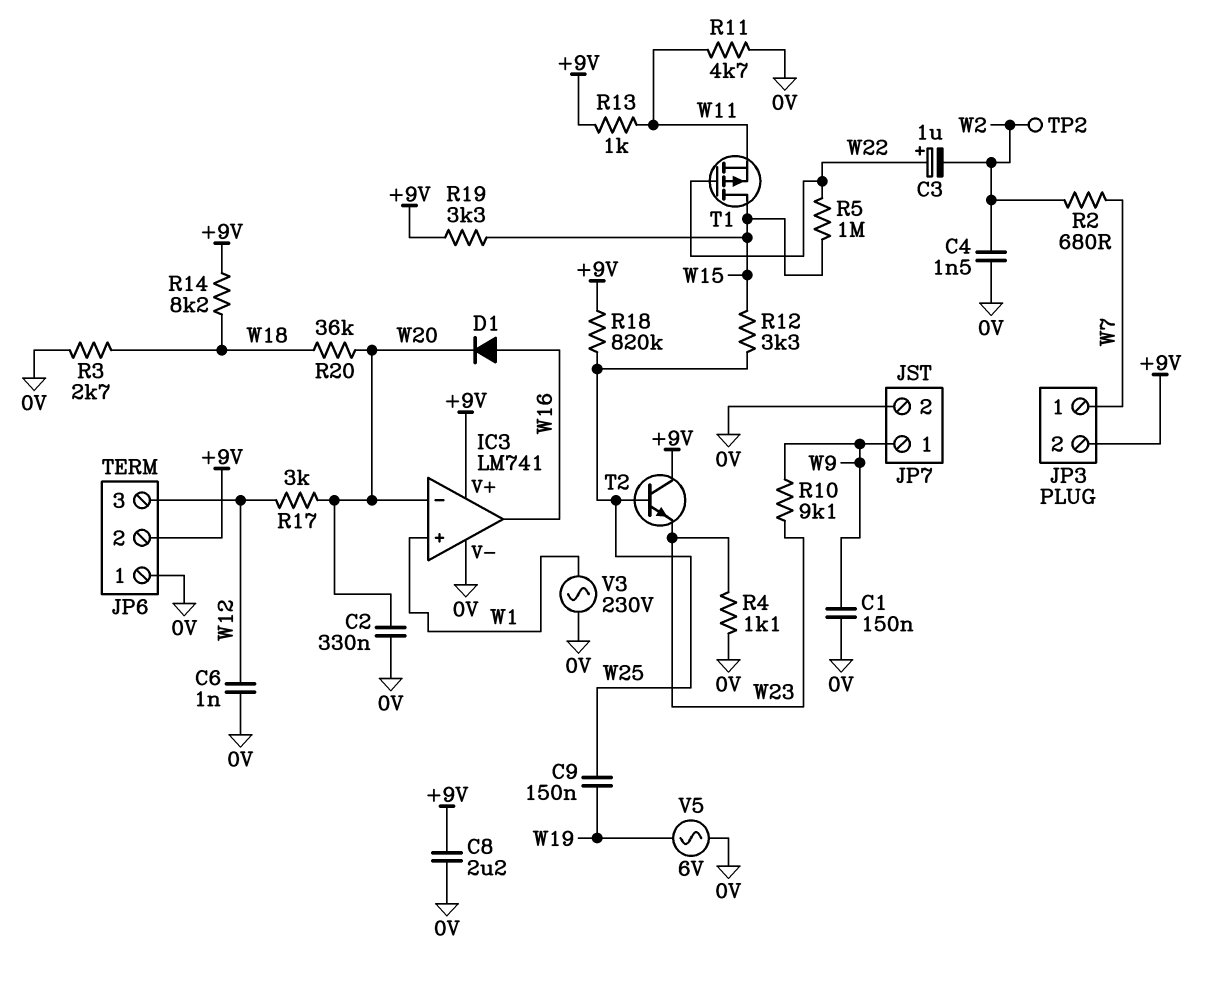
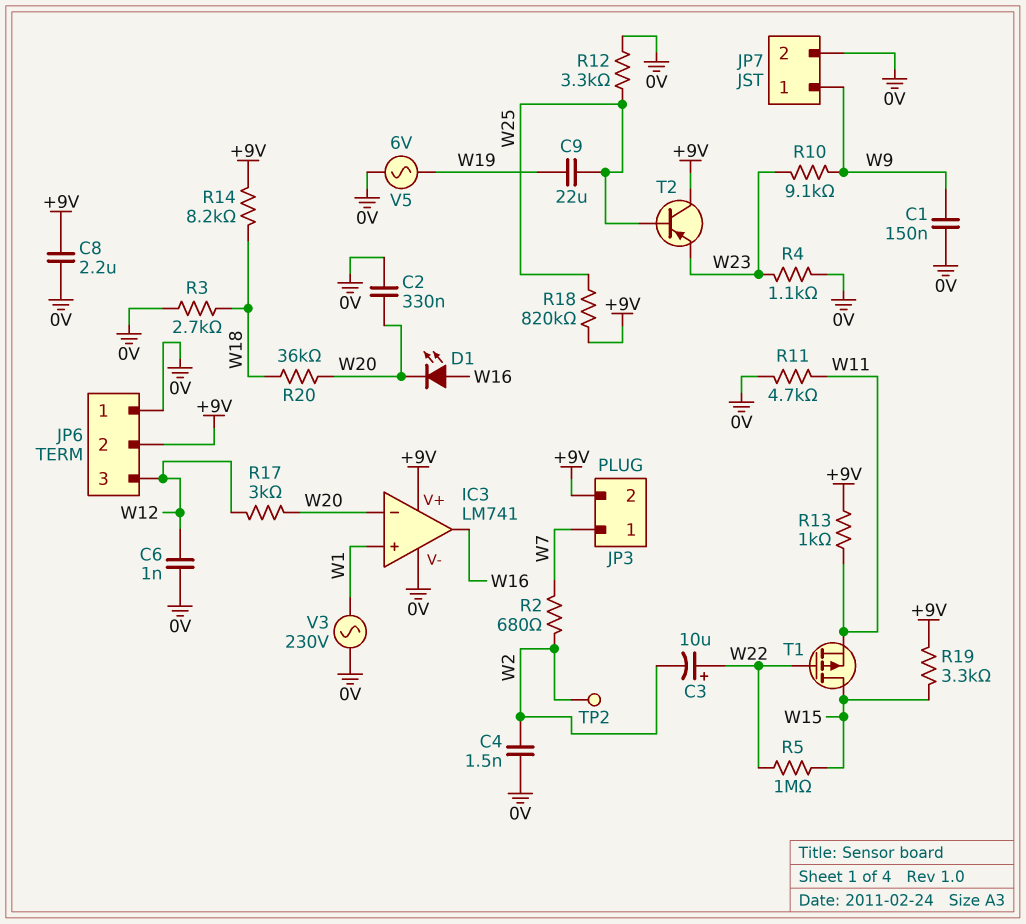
C3: 1uF (plus W22, minus W2) -> 10uF (plus W22, minus W2)
C9: 150nF (W19, W25) -> 22uF (W19, W25)
D1: diode (A W16, K W20) -> LED (A W16, K W20)
R12: 3.3k (W15, W25) -> 3.3k (0V, W25)
T2: NPN (B W25, C +9V, E W23) -> PNP (B W25, C +9V, E W23)

